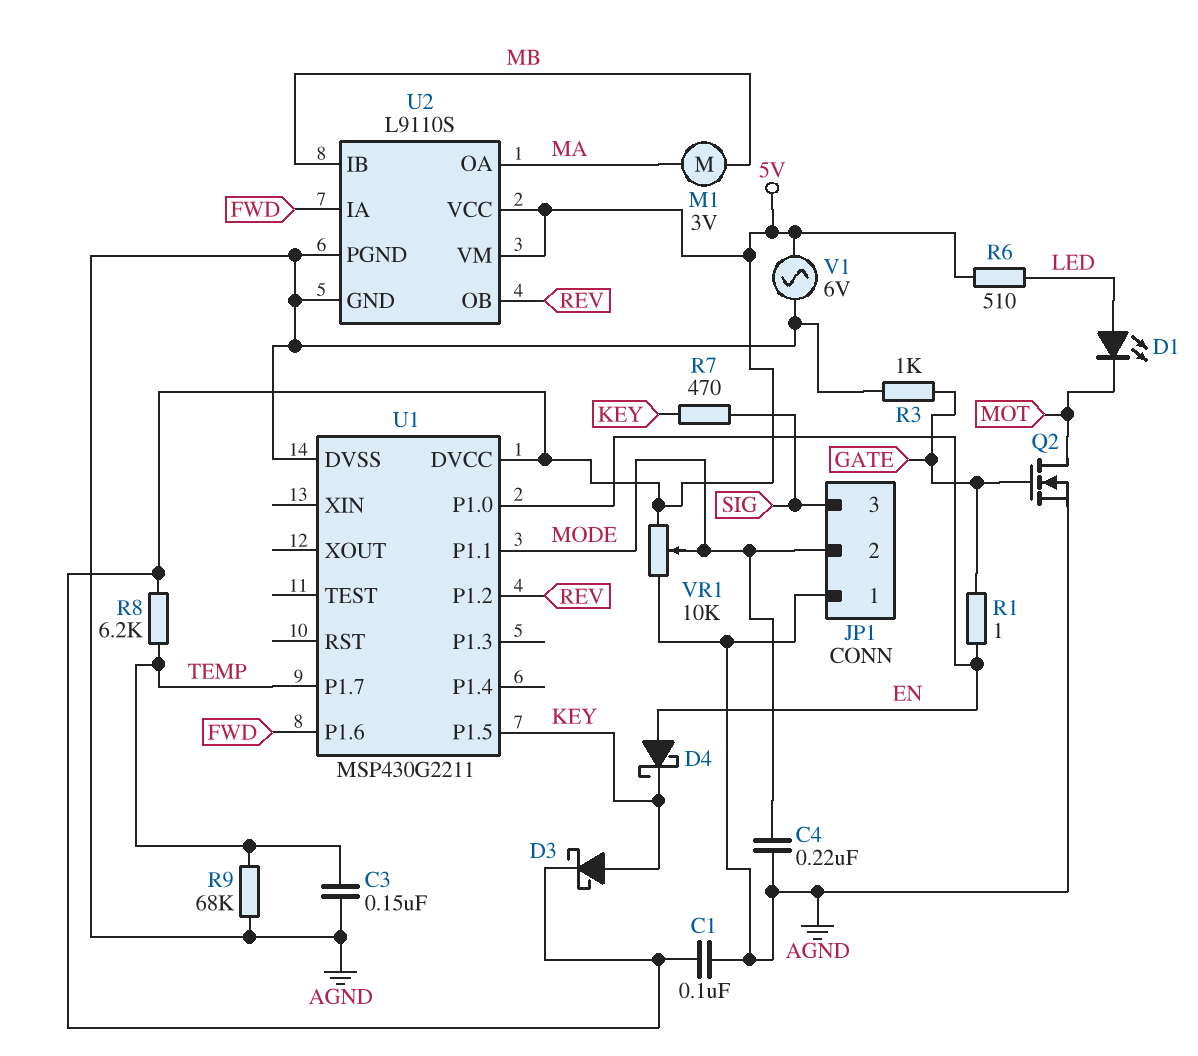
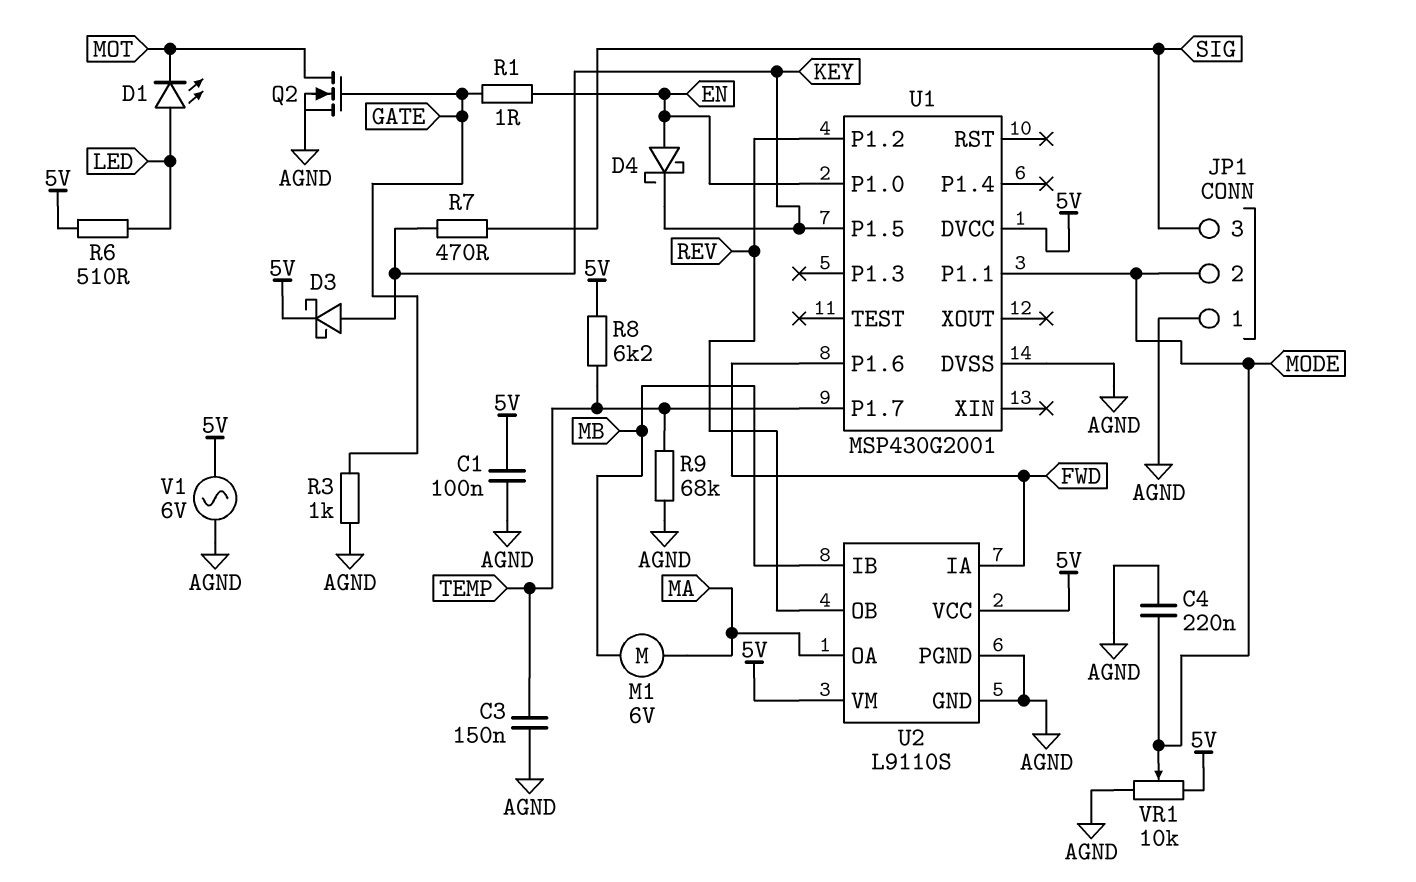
M1: motor 3V (MA, MB) -> motor 6V (MA, MB)
U1: MSP430G2211 -> MSP430G2001

